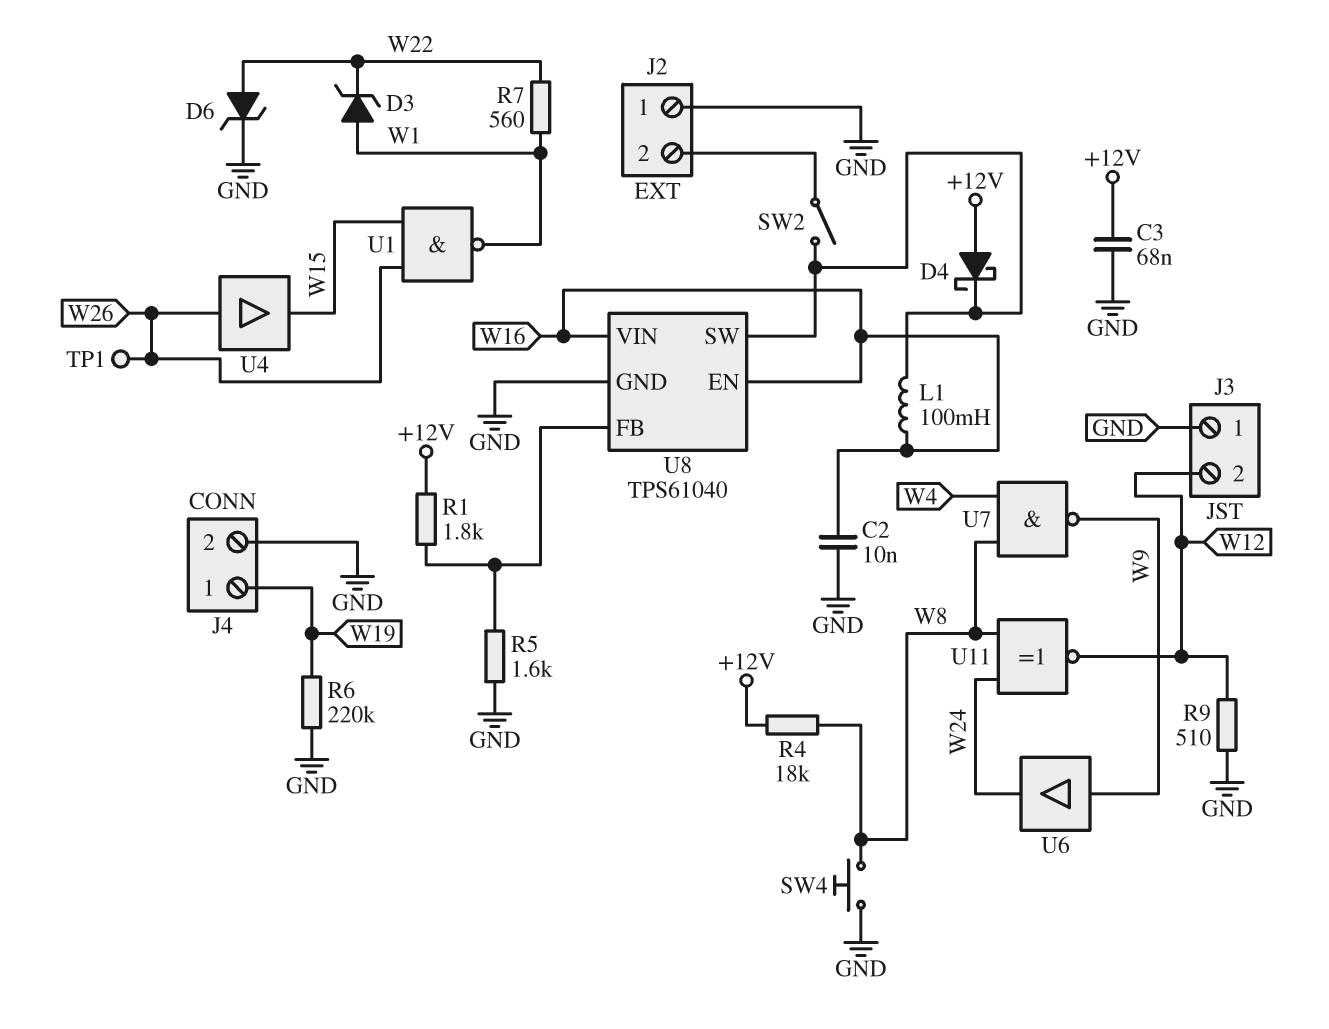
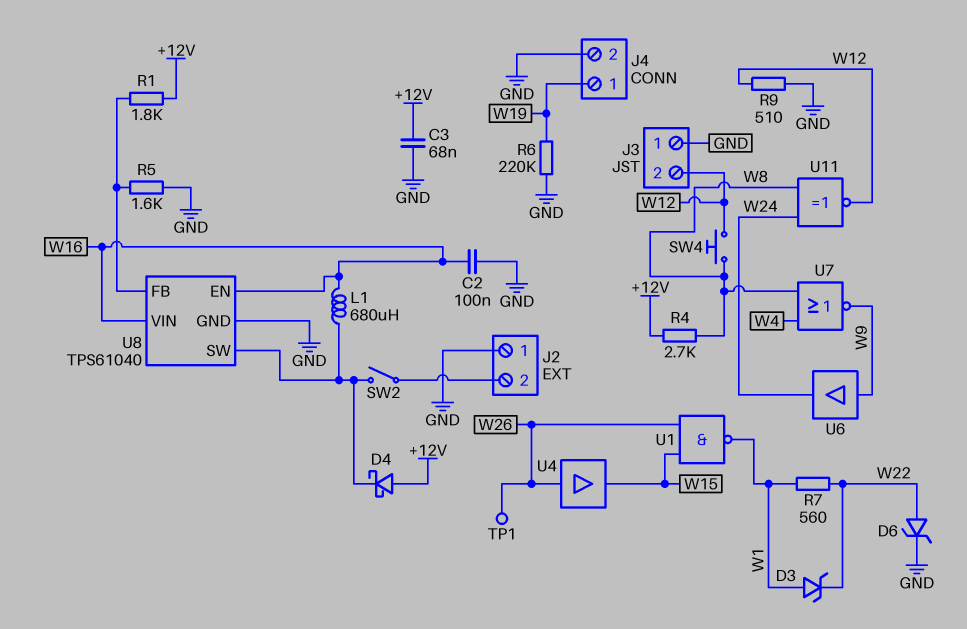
C2: 10nF (GND, W16) -> 100nF (GND, W16)
L1: 100mH (U8/SW, W16) -> 680uH (U8/SW, W16)
R4: 18k (+12V, W8) -> 2.7k (+12V, W8)
SW4: button (GND, W8) -> button (W8, W12)
U7: NAND (in W4, in W8, out W9) -> NOR (in W4, in W8, out W9)

